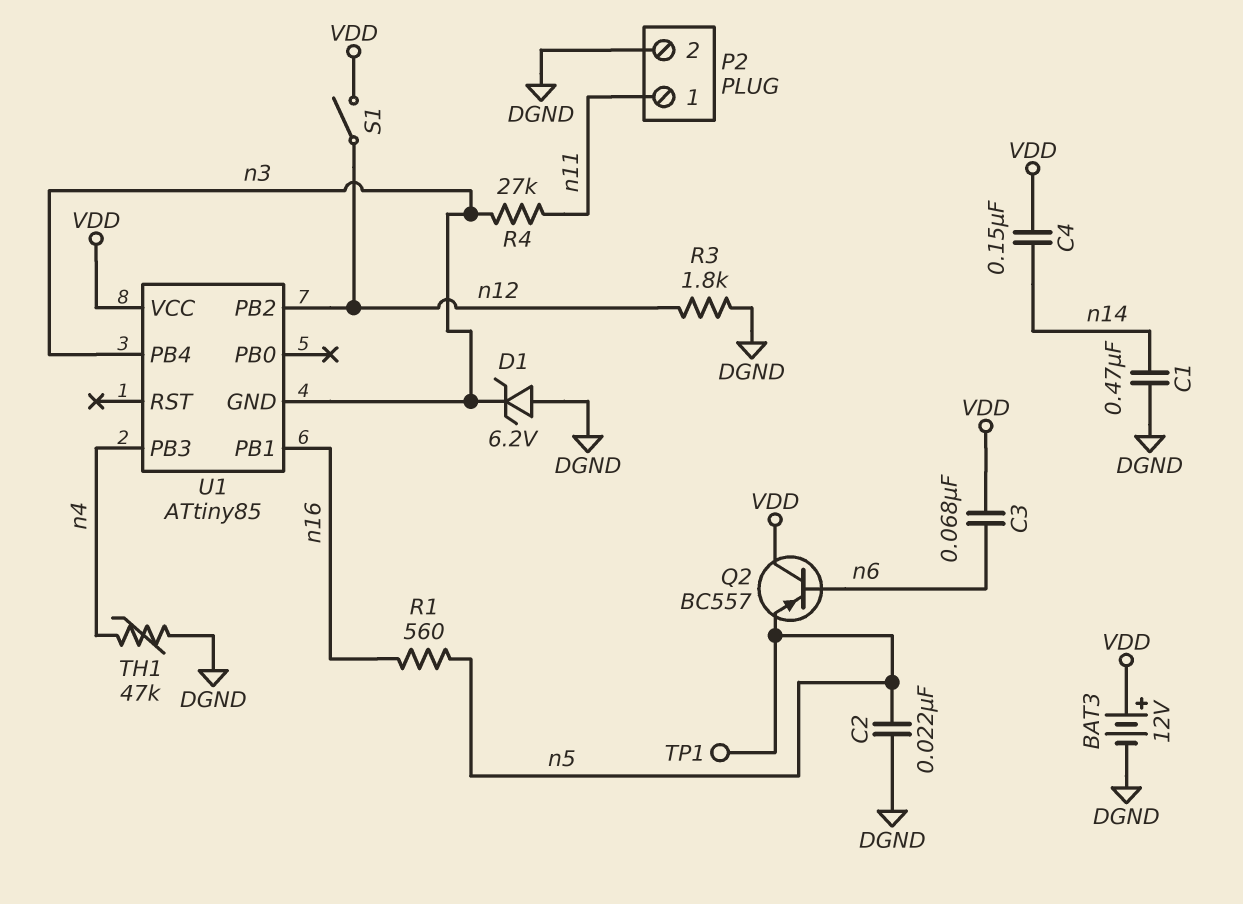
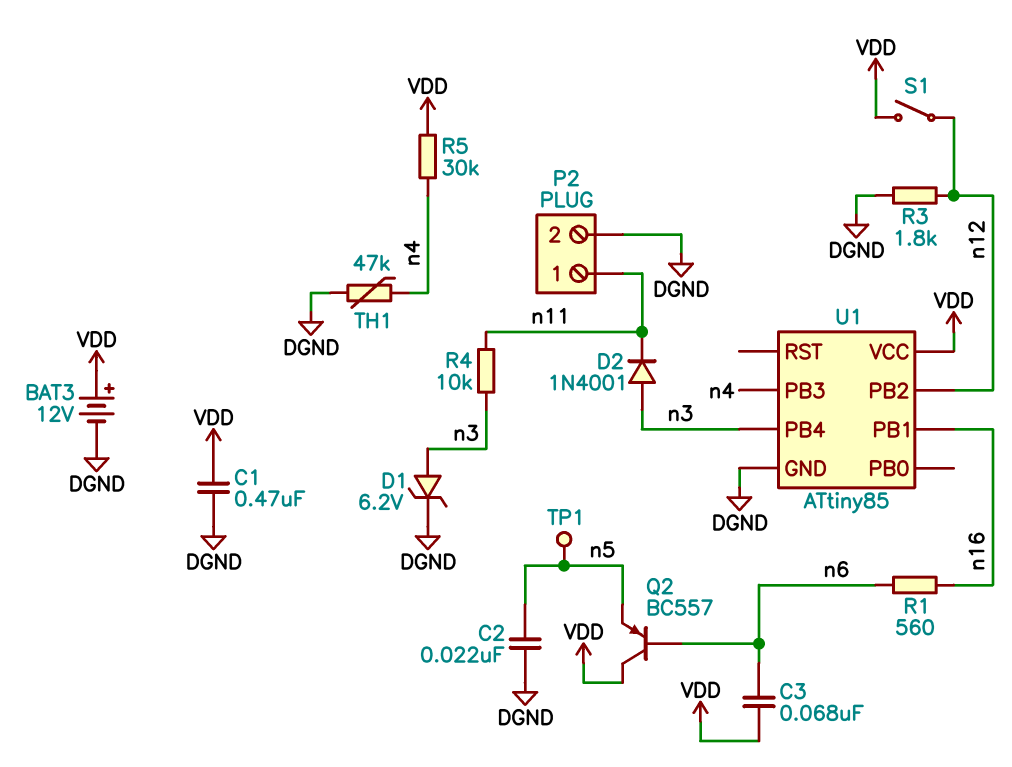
C1: 470nF (DGND, n14) -> 470nF (DGND, VDD)
C4: 150nF (VDD, n14) -> none
D1: zener 6.2V (A DGND, K n3) -> zener 6.2V (A n3, K DGND)
D2: none -> diode 1N4001 (A n3, K n11)
R1: 560 (n5, n16) -> 560 (n6, n16)
R4: 27k (n3, n11) -> 10k (n3, n11)
R5: none -> 30k (VDD, n4)
U1 pin GND: n3 -> DGND

